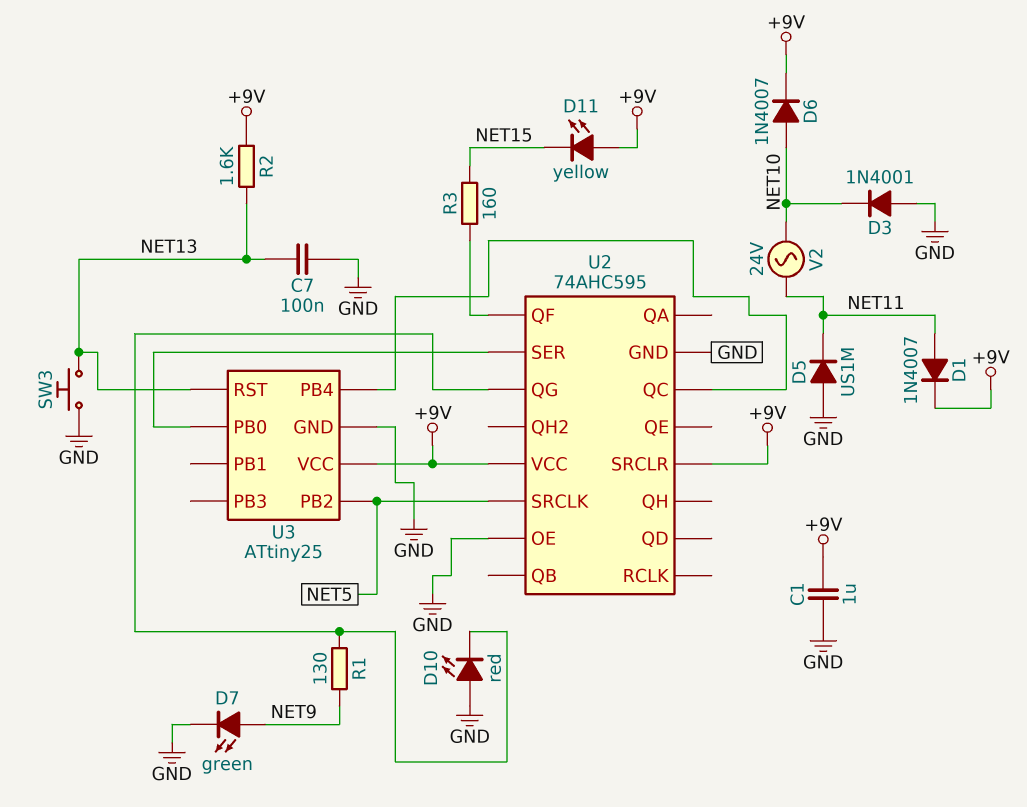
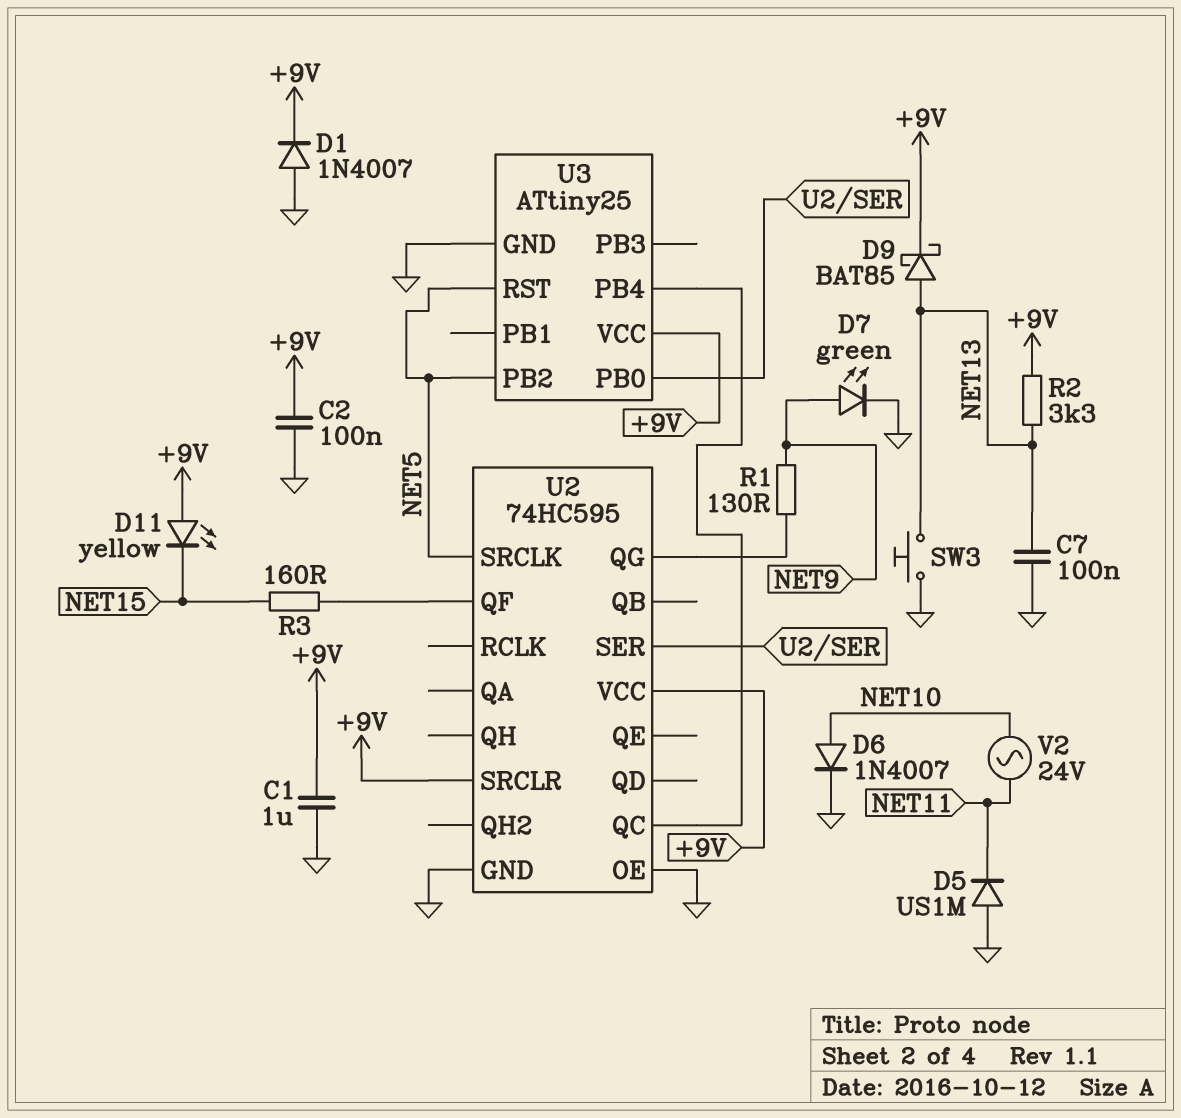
C2: none -> 100nF (+9V, GND)
D1: diode 1N4007 (A NET11, K +9V) -> diode 1N4007 (A GND, K +9V)
D3: diode 1N4001 (A GND, K NET10) -> none
D6: diode 1N4007 (A NET10, K +9V) -> diode 1N4007 (A NET10, K GND)
D9: none -> schottky BAT85 (A NET13, K +9V)
D10: LED red (A GND, K U2/QG) -> none
R2: 1.6k (+9V, NET13) -> 3.3k (+9V, NET13)
U2: 74AHC595 -> 74HC595
U3 pin RST: NET13 -> NET5

